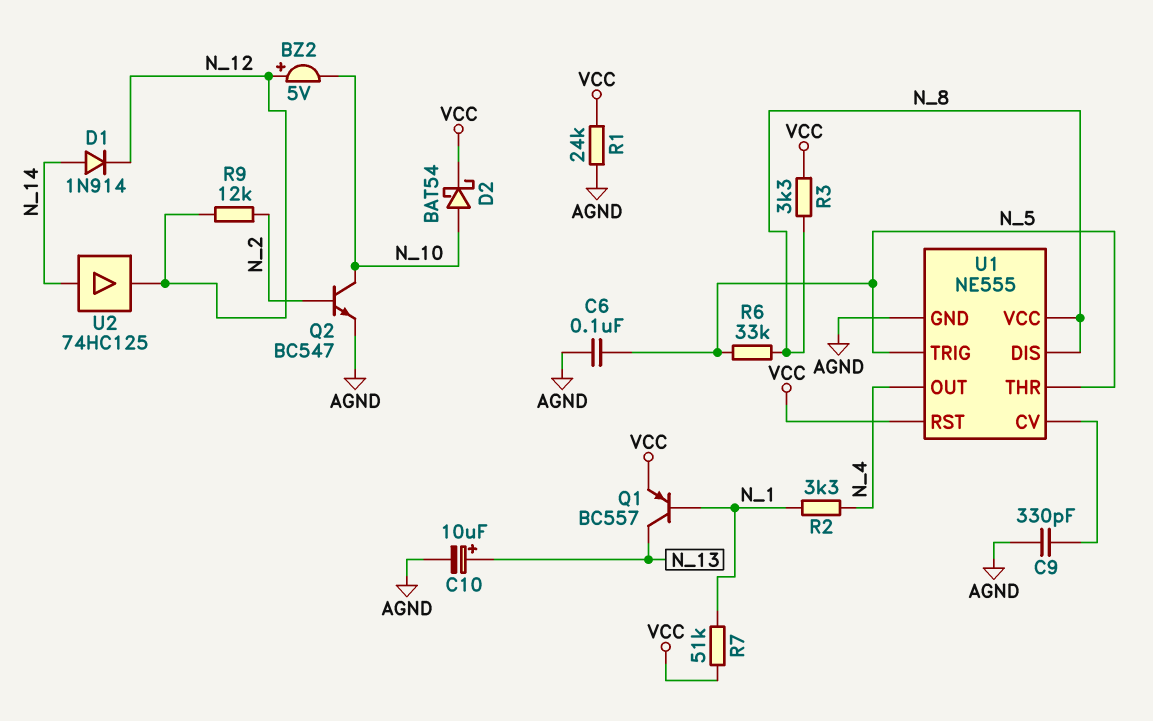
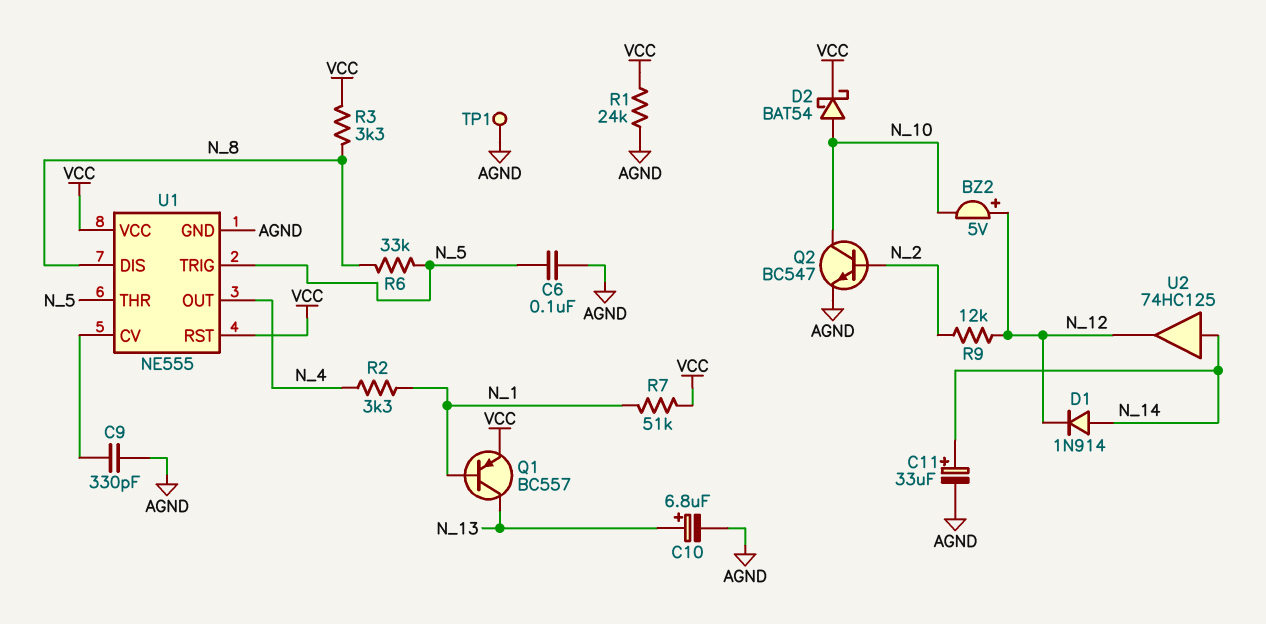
C10: 10uF (plus N_13, minus AGND) -> 6.8uF (plus N_13, minus AGND)
C11: none -> 33uF (plus N_14, minus AGND)
TP1: none -> test point (AGND)
U1 pin VCC: N_8 -> VCC

